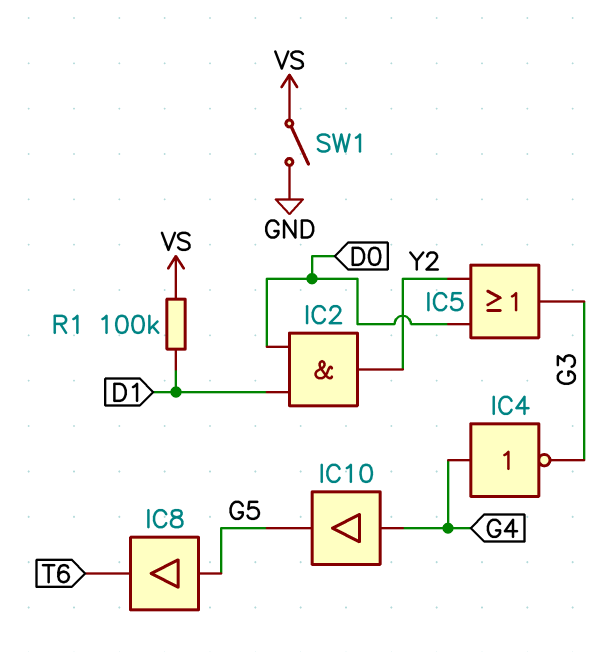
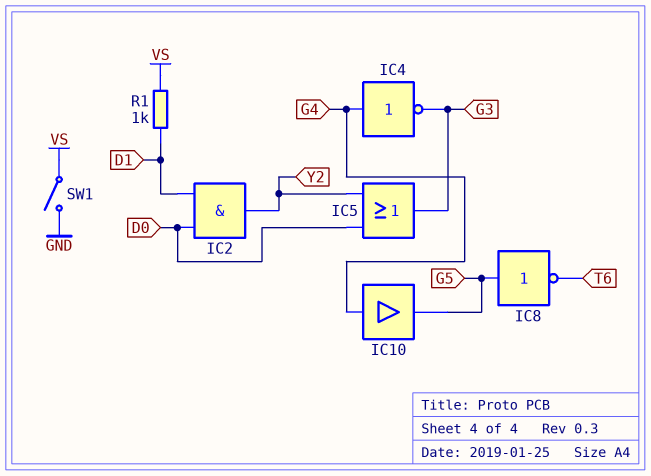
IC8: buffer (in G5, out T6) -> NOT (in G5, out T6)
R1: 100k (D1, VS) -> 1k (D1, VS)

